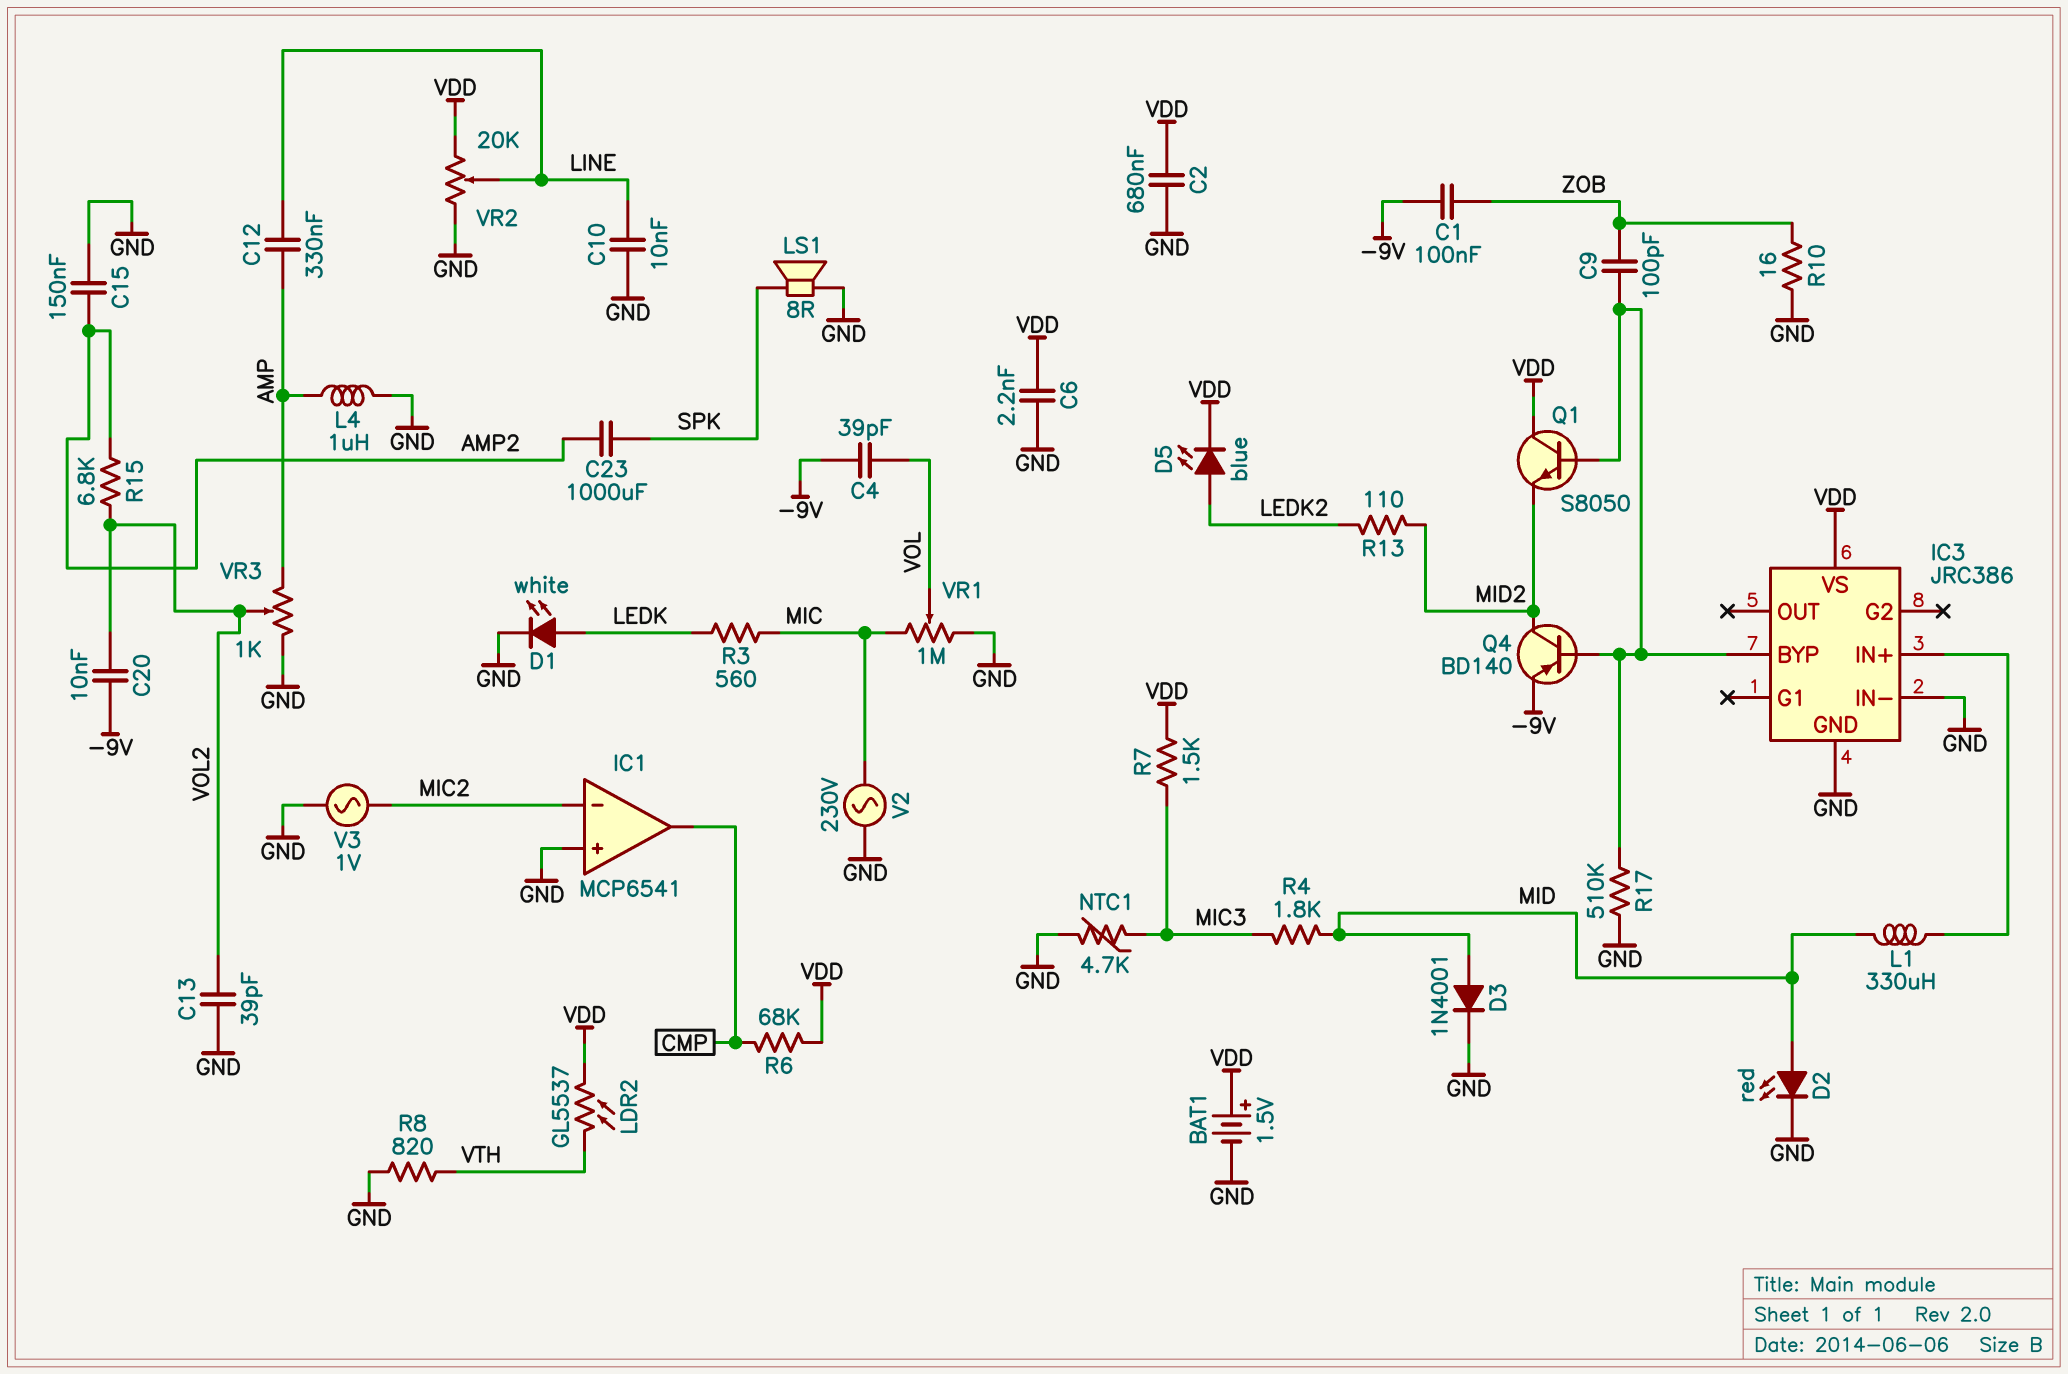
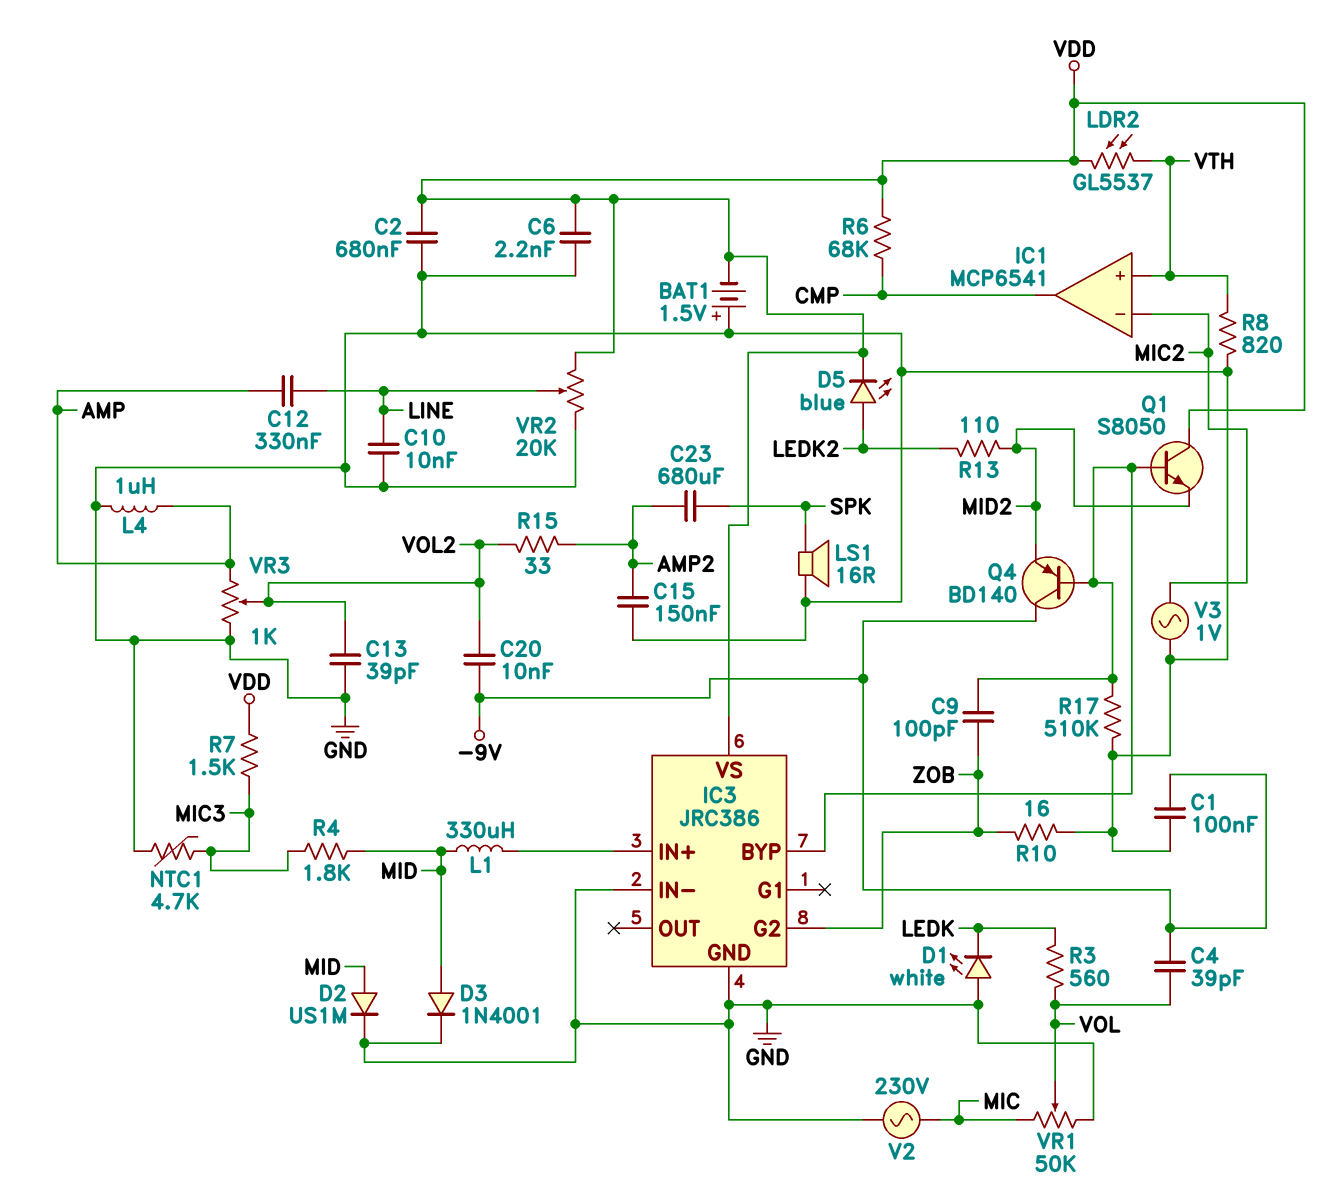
BAT1: 1.5V (plus VDD, minus GND) -> 1.5V (plus GND, minus VDD)
C1: 100nF (-9V, ZOB) -> 100nF (-9V, GND)
C23: 1000uF (AMP2, SPK) -> 680uF (AMP2, SPK)
D1: LED white (A LEDK, K GND) -> LED white (A GND, K LEDK)
D2: LED red (A MID, K GND) -> diode US1M (A MID, K GND)
IC1 pin in+: GND -> VTH
IC3 pin G2: none -> ZOB
LS1: speaker 8R (GND, SPK) -> speaker 16R (GND, SPK)
Q4: PNP BD140 (B IC3/BYP, C MID2, E -9V) -> PNP BD140 (B IC3/BYP, C -9V, E MID2)
R3: 560 (LEDK, MIC) -> 560 (LEDK, VOL)
R15: 6.8k (AMP2, VOL2) -> 33 (AMP2, VOL2)
VR1: 1M (GND, MIC, wiper VOL) -> 50k (GND, MIC, wiper VOL)

